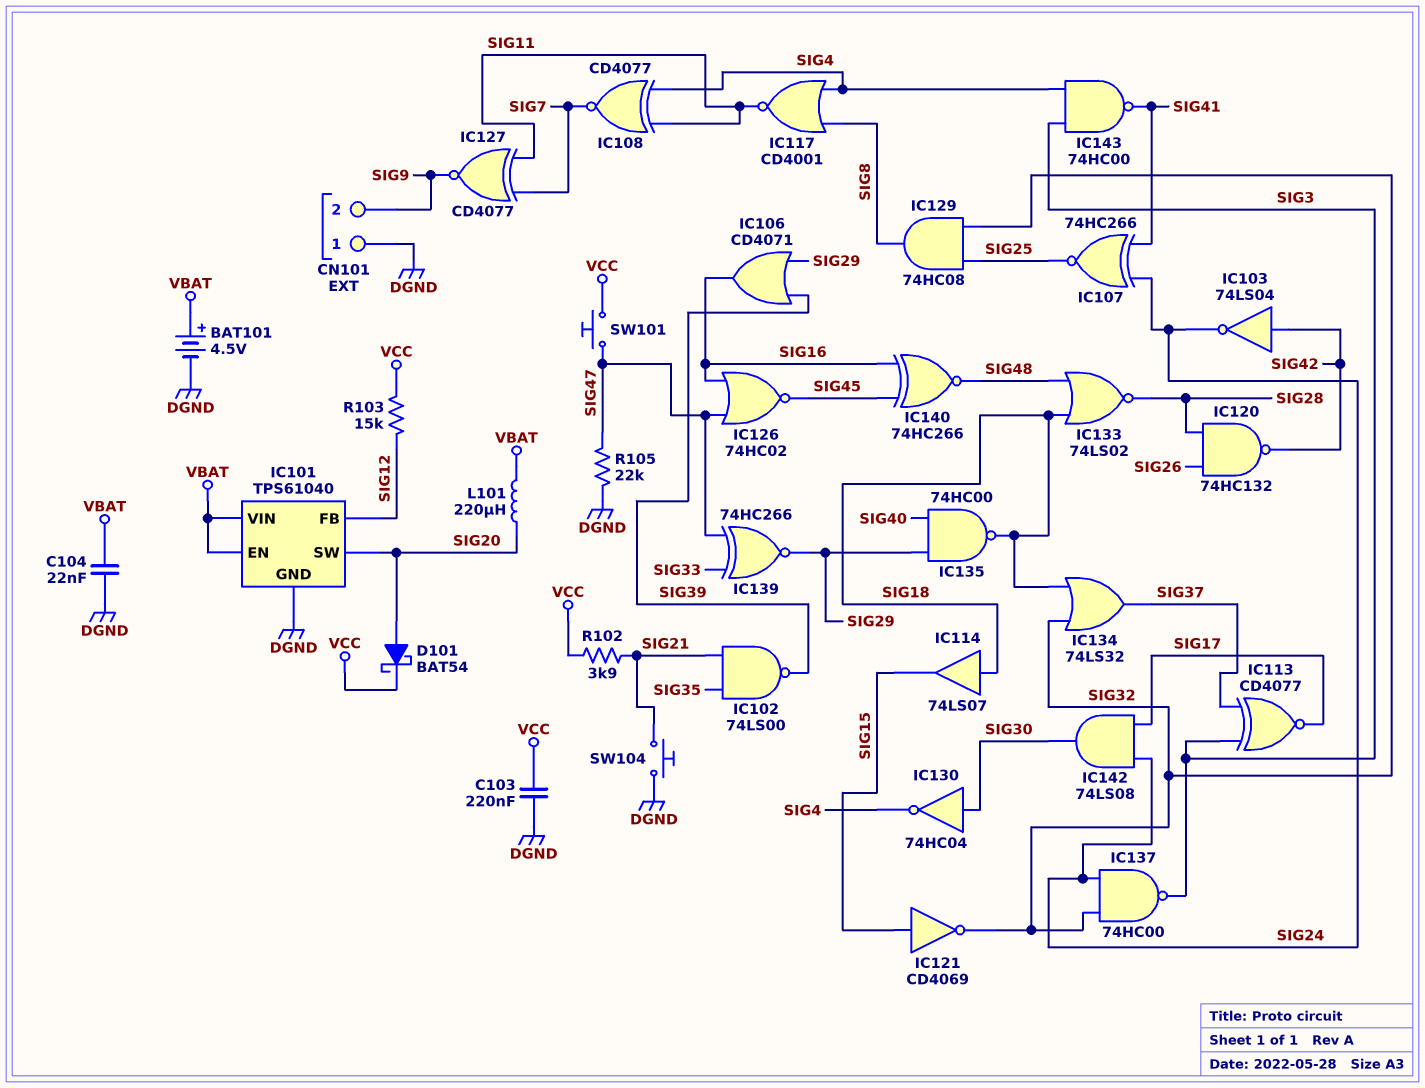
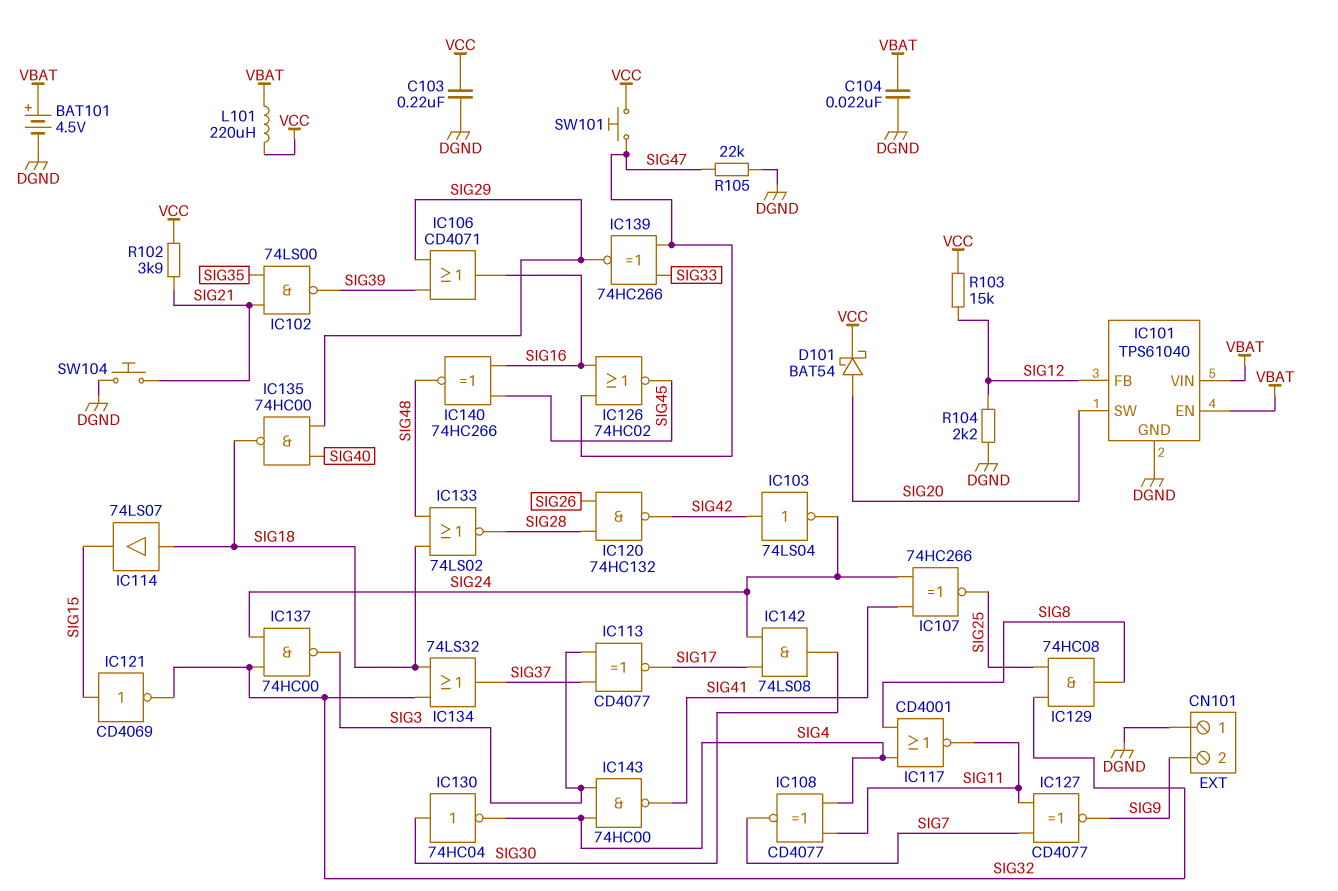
L101: 220uH (SIG20, VBAT) -> 220uH (VBAT, VCC)
R104: none -> 2.2k (DGND, SIG12)

